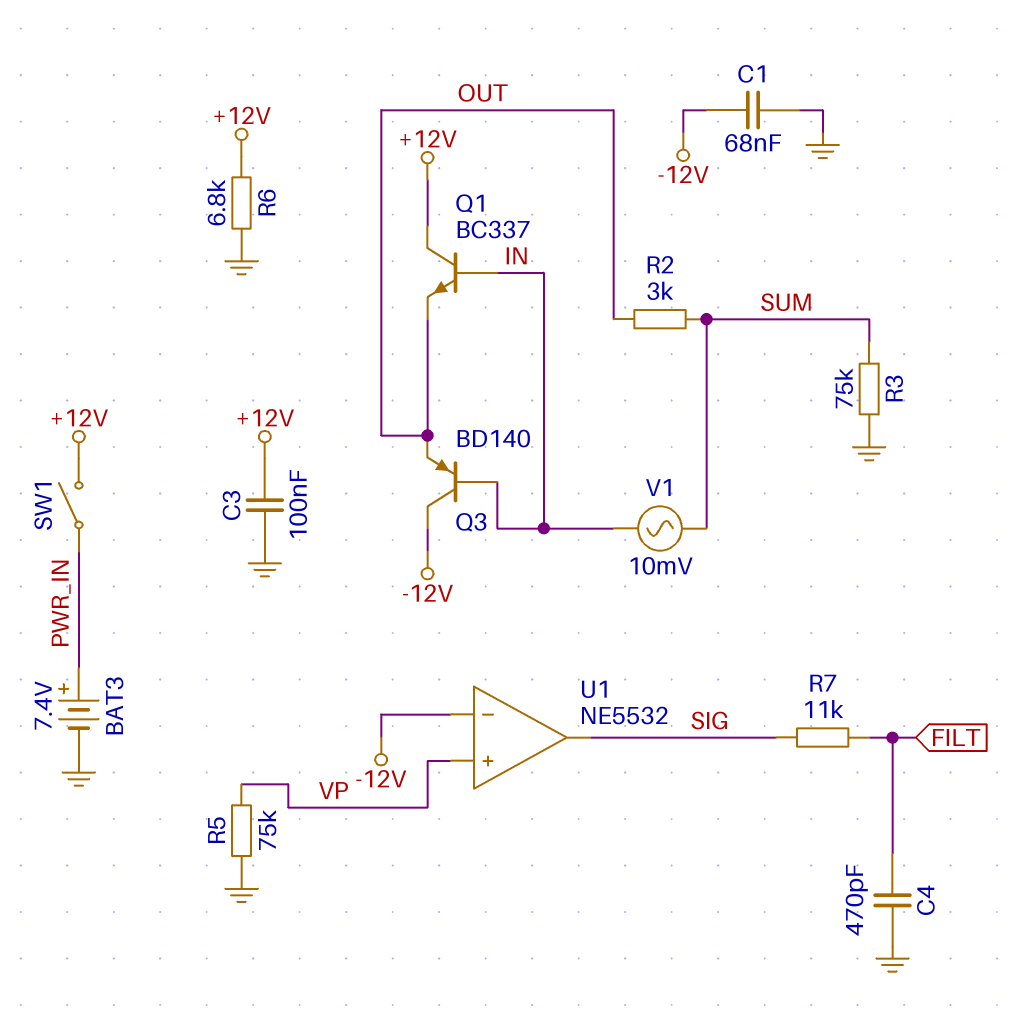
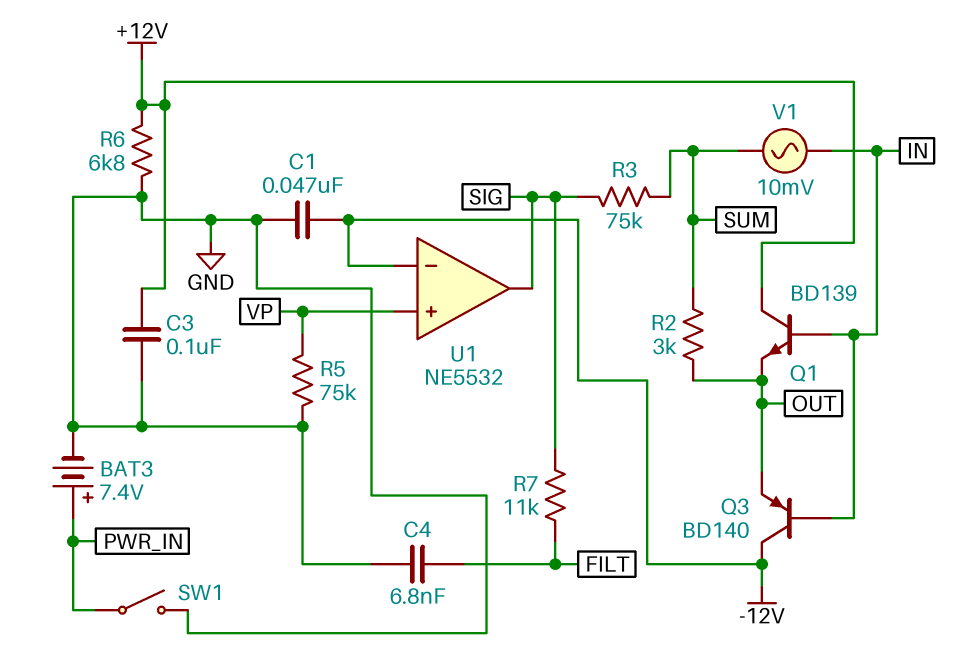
C1: 68nF (-12V, GND) -> 47nF (-12V, GND)
C4: 470pF (FILT, GND) -> 6.8nF (FILT, GND)
Q1: NPN BC337 (B IN, C +12V, E OUT) -> NPN BD139 (B IN, C +12V, E OUT)
R3: 75k (GND, SUM) -> 75k (SIG, SUM)
SW1: switch (+12V, PWR_IN) -> switch (GND, PWR_IN)

